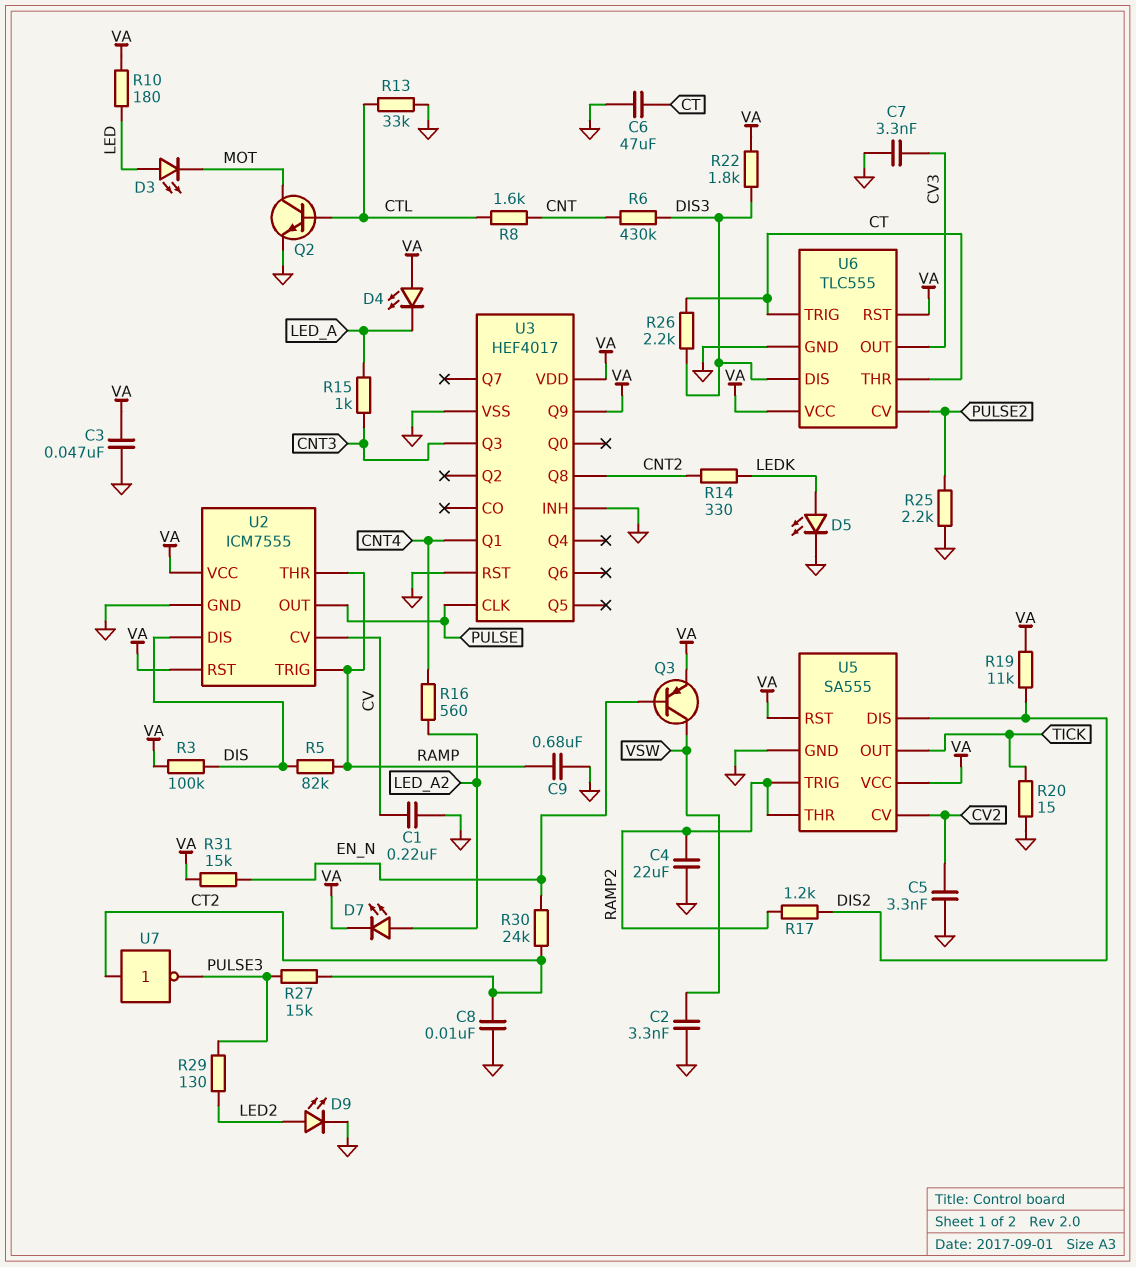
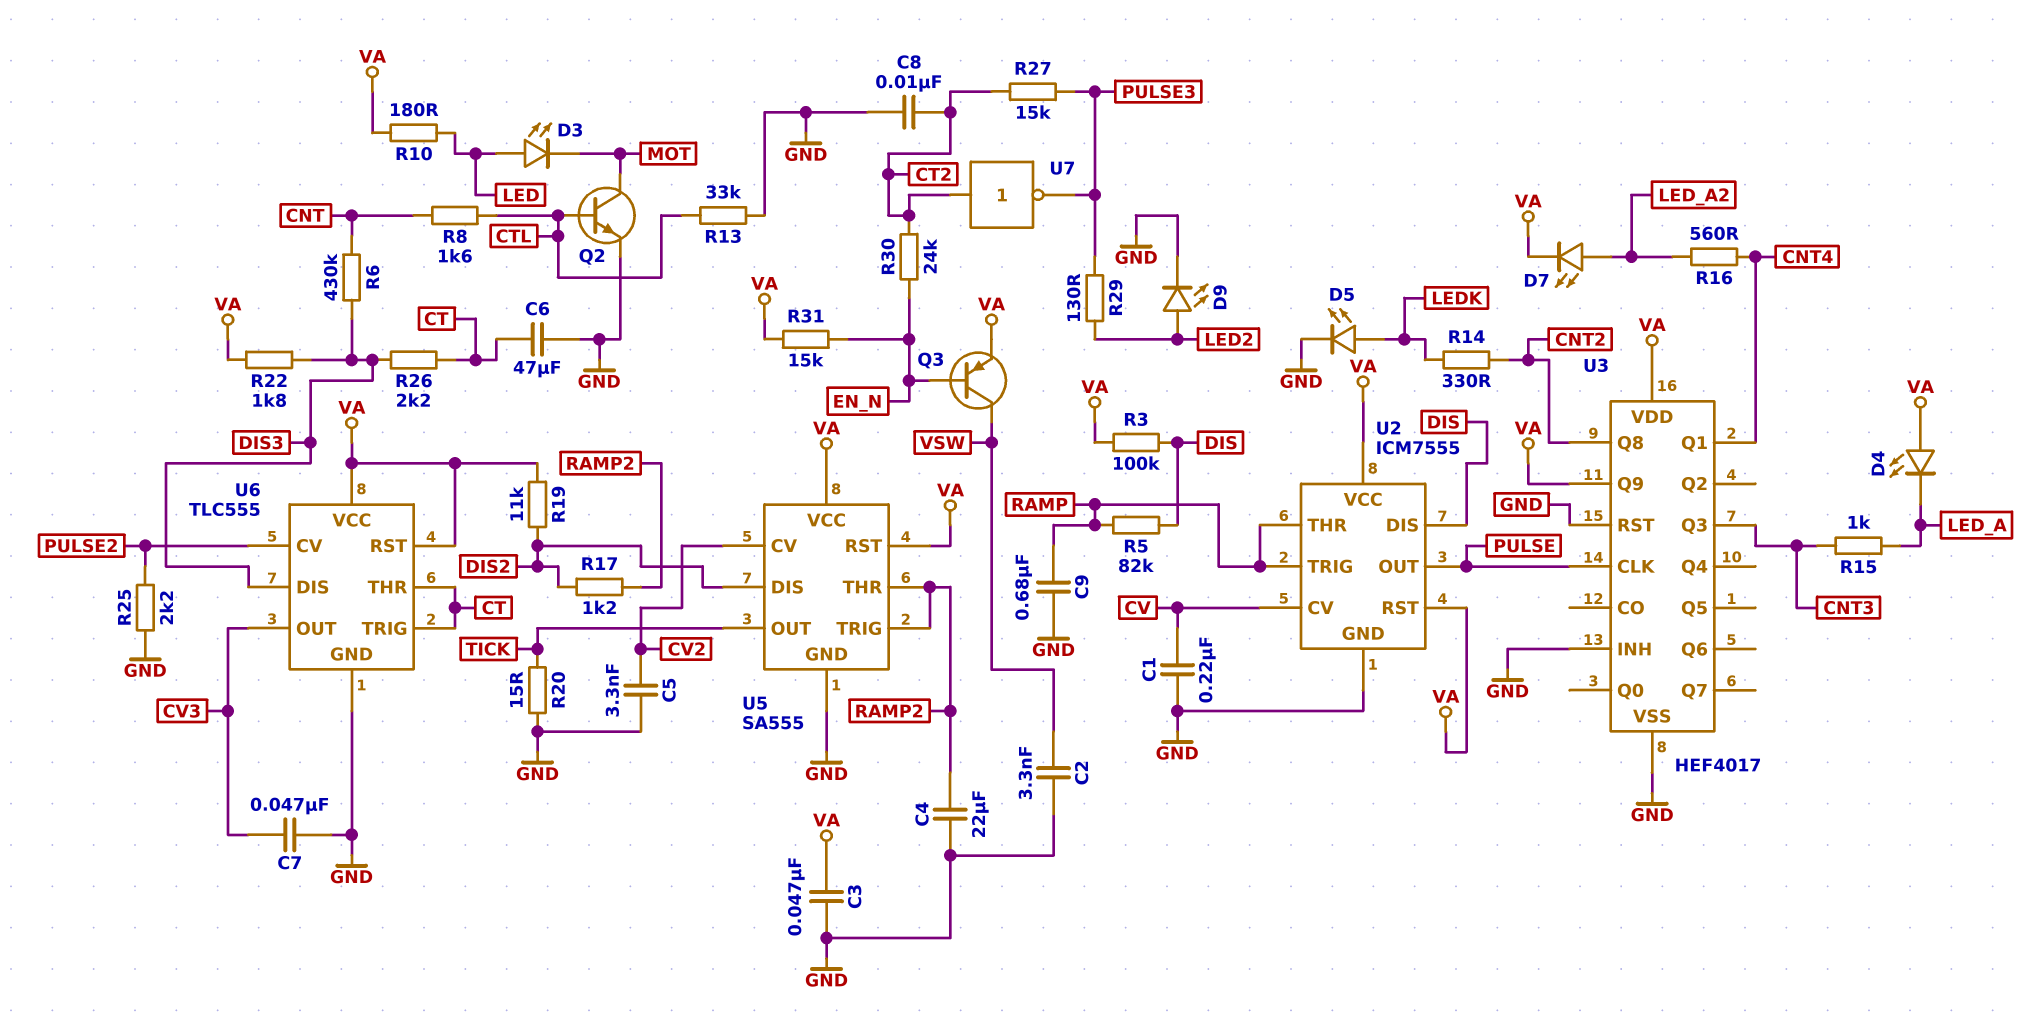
C7: 3.3nF (CV3, GND) -> 47nF (CV3, GND)

